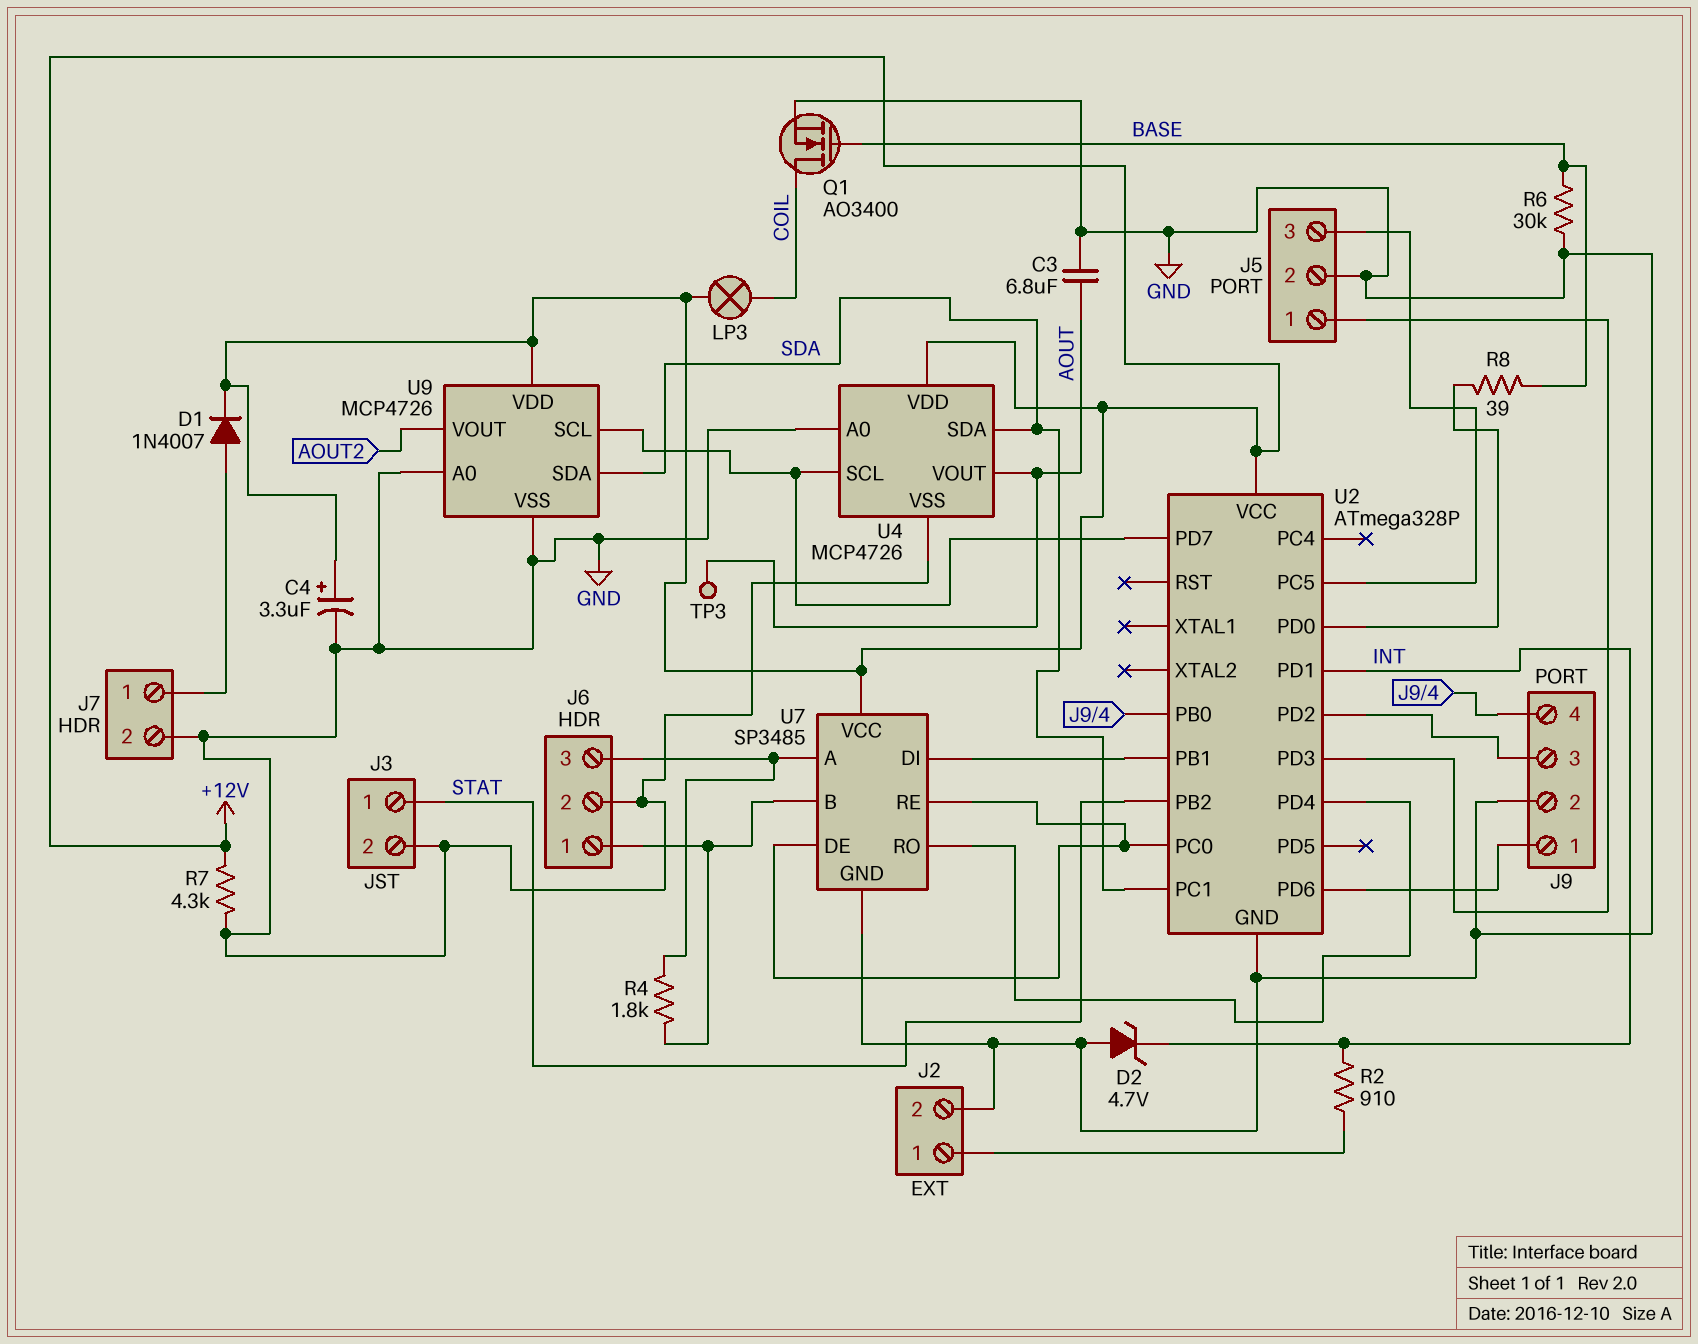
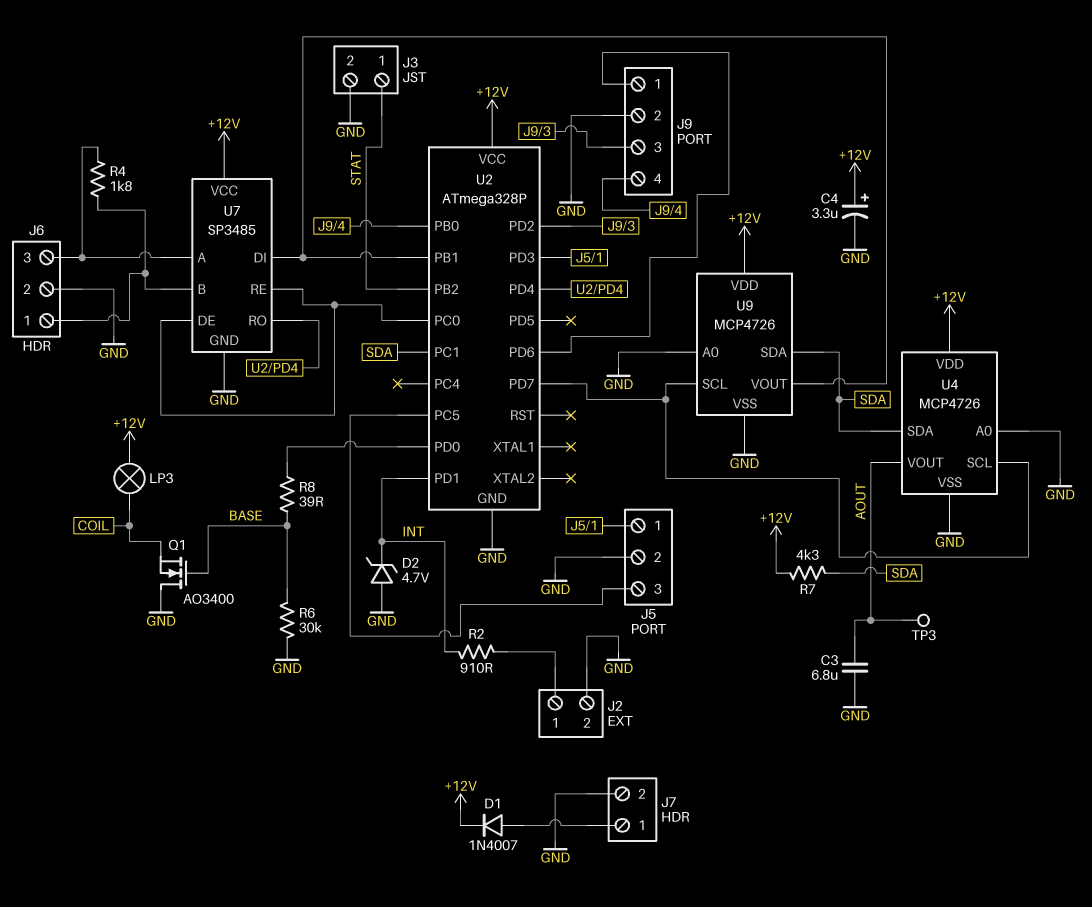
Q1: NMOS AO3400 (G BASE, D COIL, S GND) -> NMOS AO3400 (G BASE, D GND, S COIL)
R7: 4.3k (+12V, GND) -> 4.3k (+12V, SDA)
U9 pin VOUT: AOUT2 -> U2/PB1

